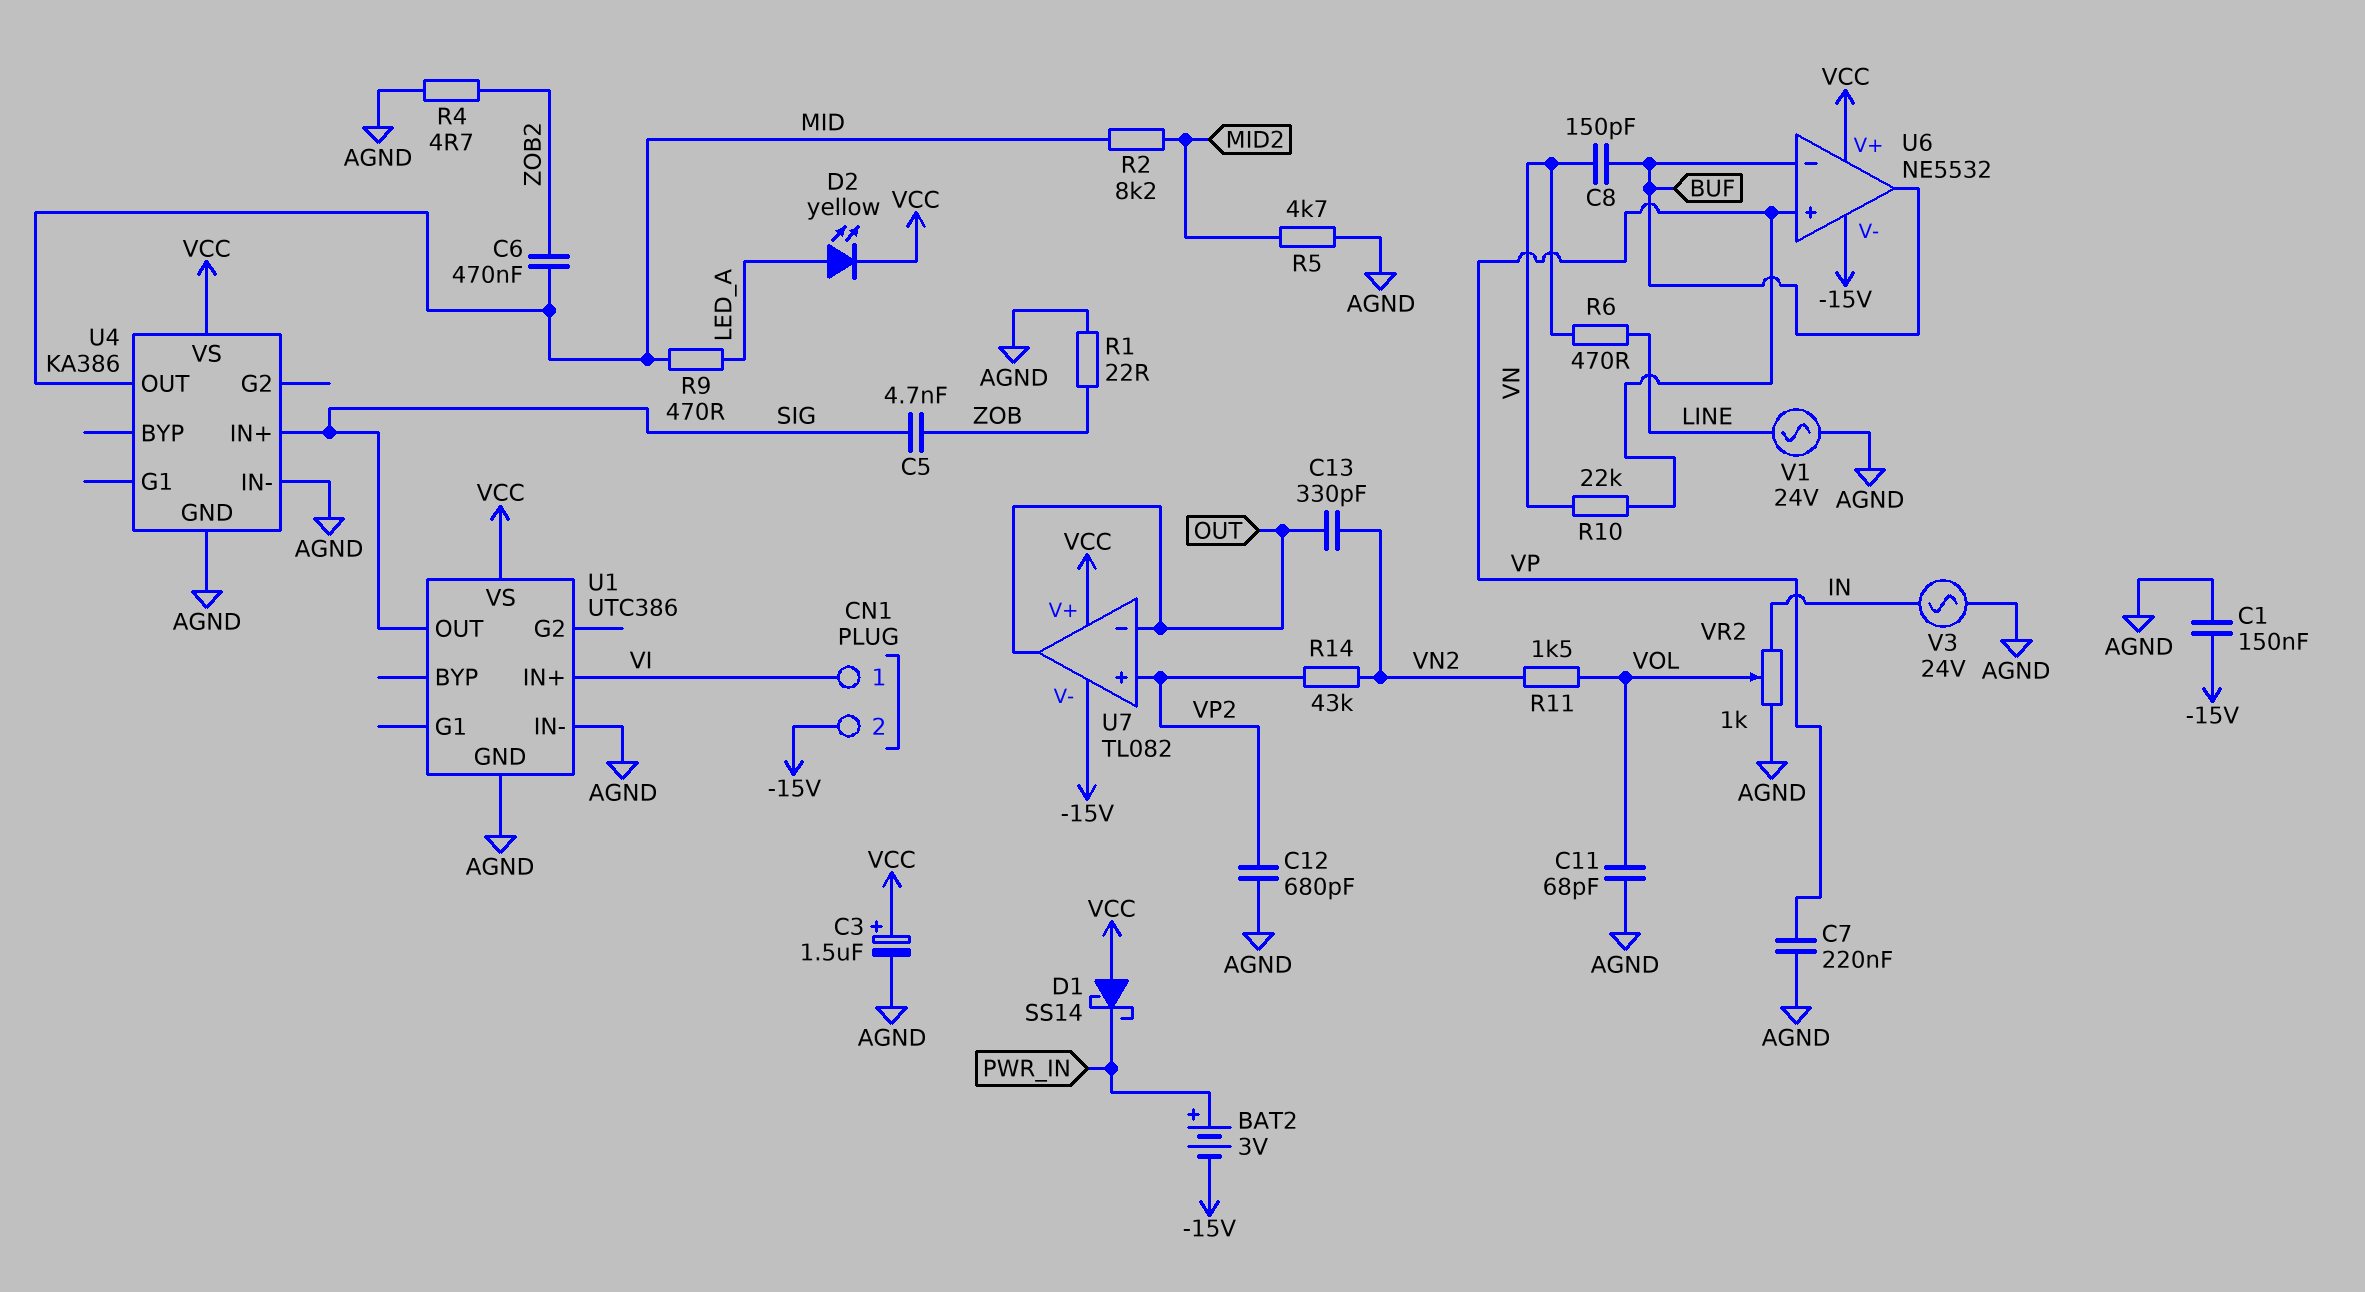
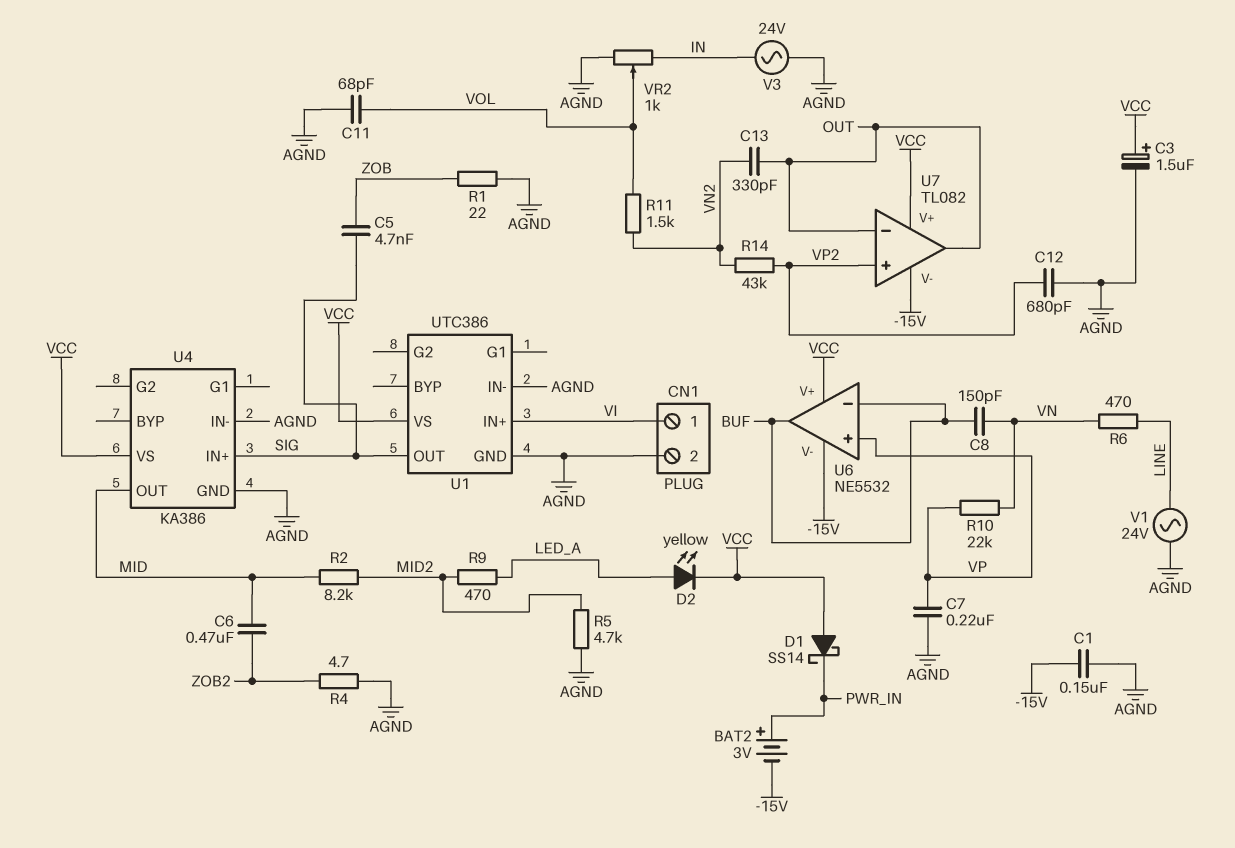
CN1 pin 2: -15V -> AGND
R9: 470 (LED_A, MID) -> 470 (LED_A, MID2)

